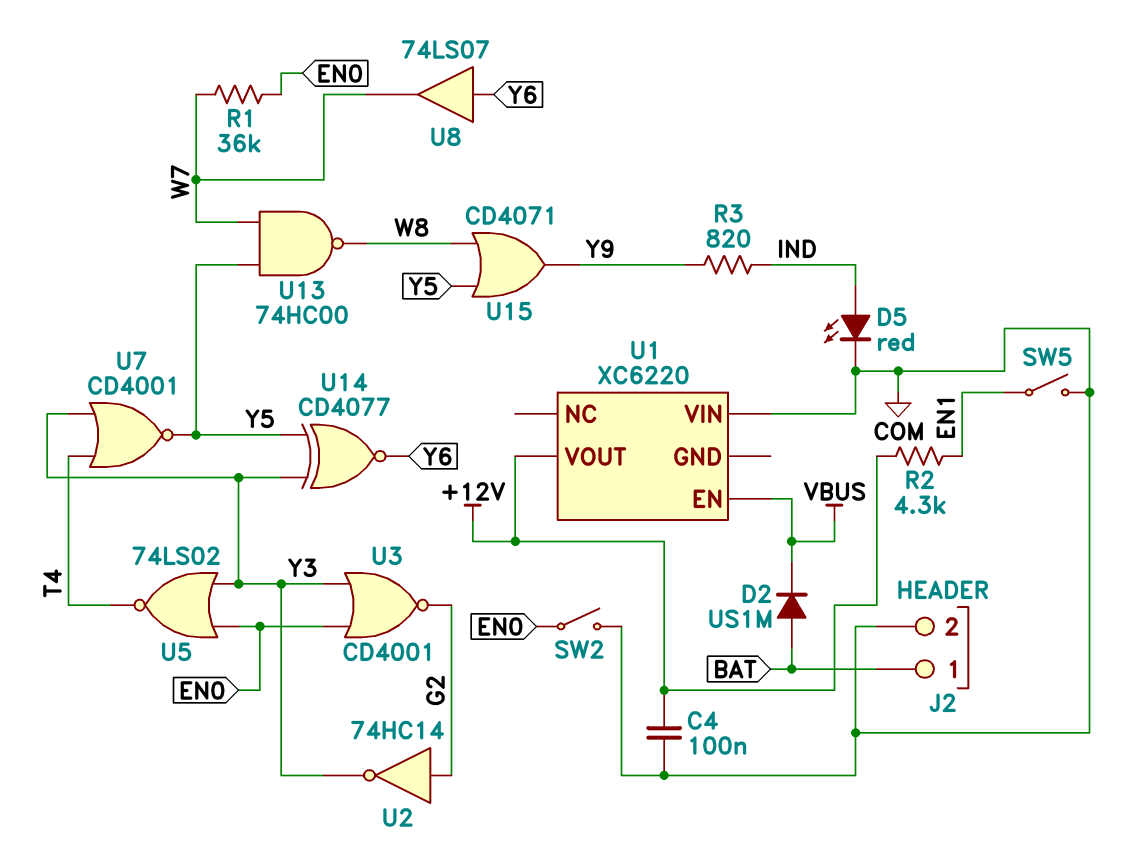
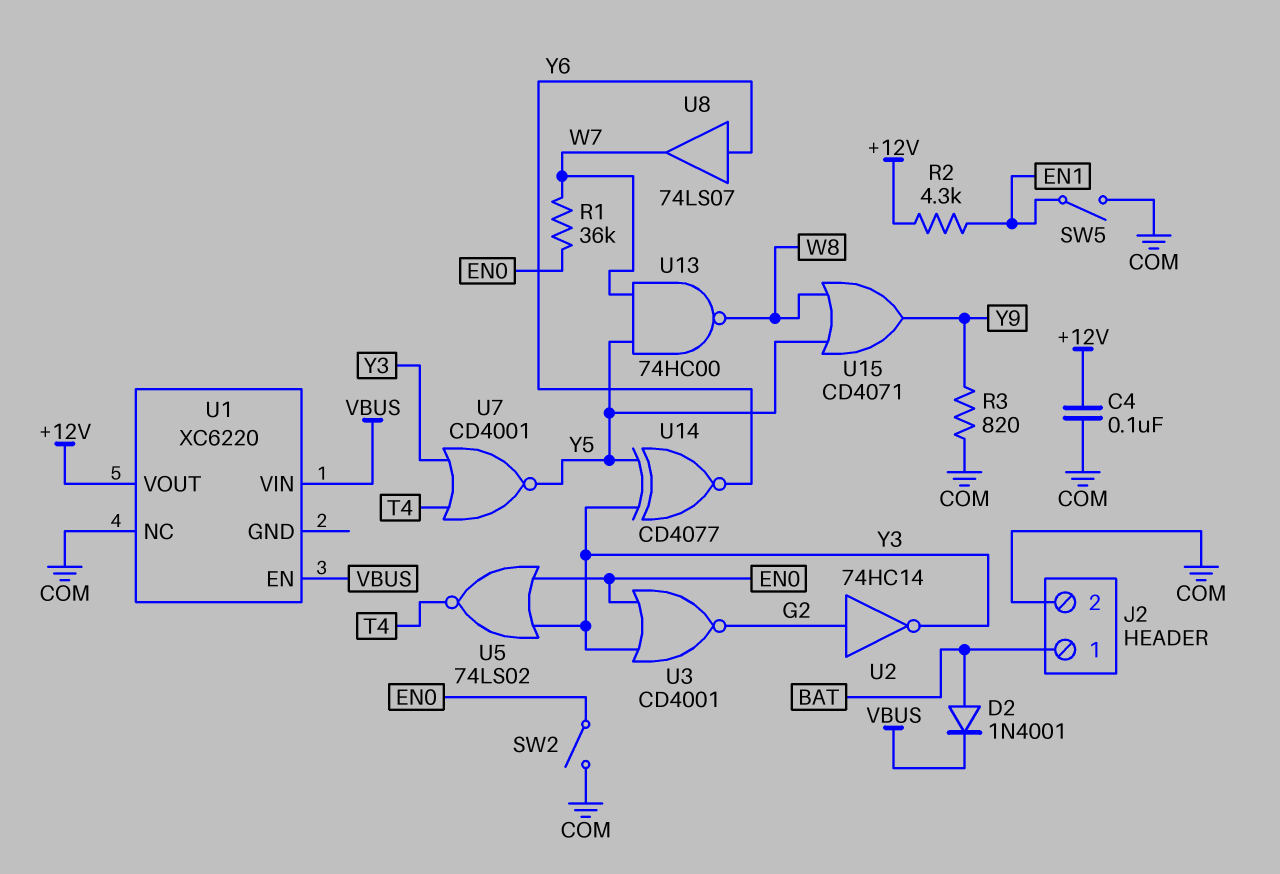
D2: diode US1M (A BAT, K VBUS) -> diode 1N4001 (A BAT, K VBUS)
D5: LED red (A IND, K COM) -> none
R3: 820 (IND, Y9) -> 820 (COM, Y9)
U1 pin NC: none -> COM
U1 pin VIN: COM -> VBUS

